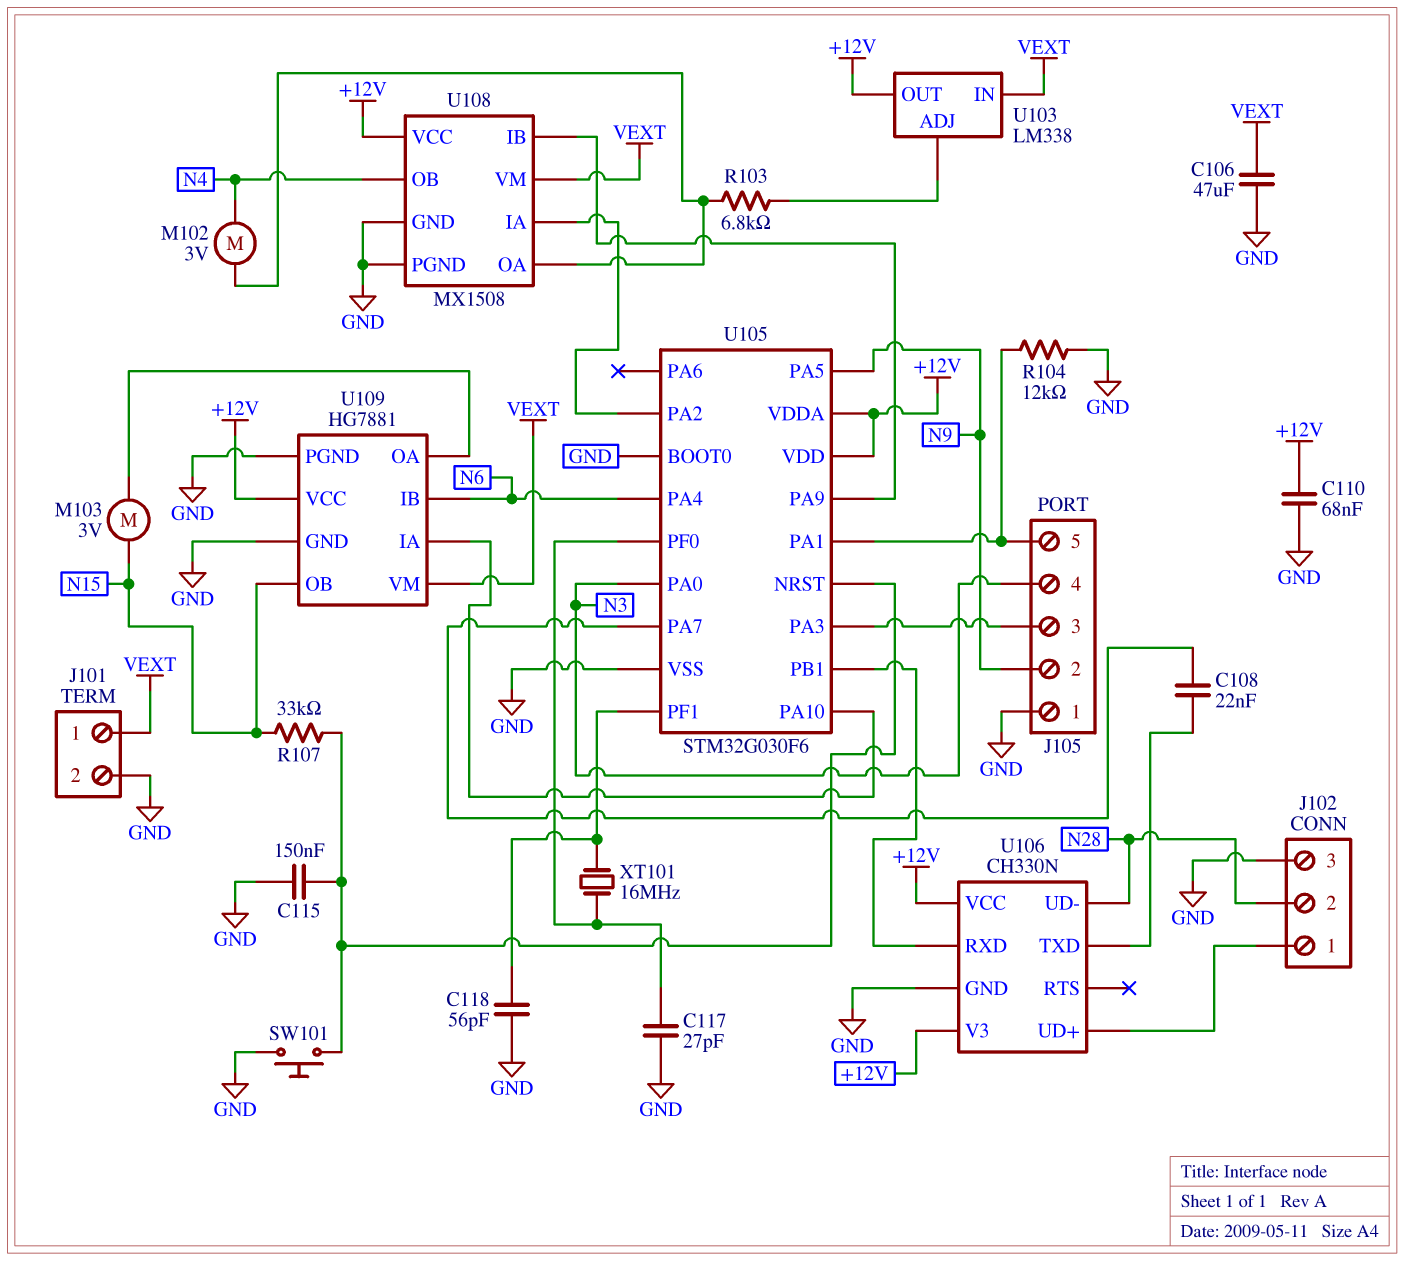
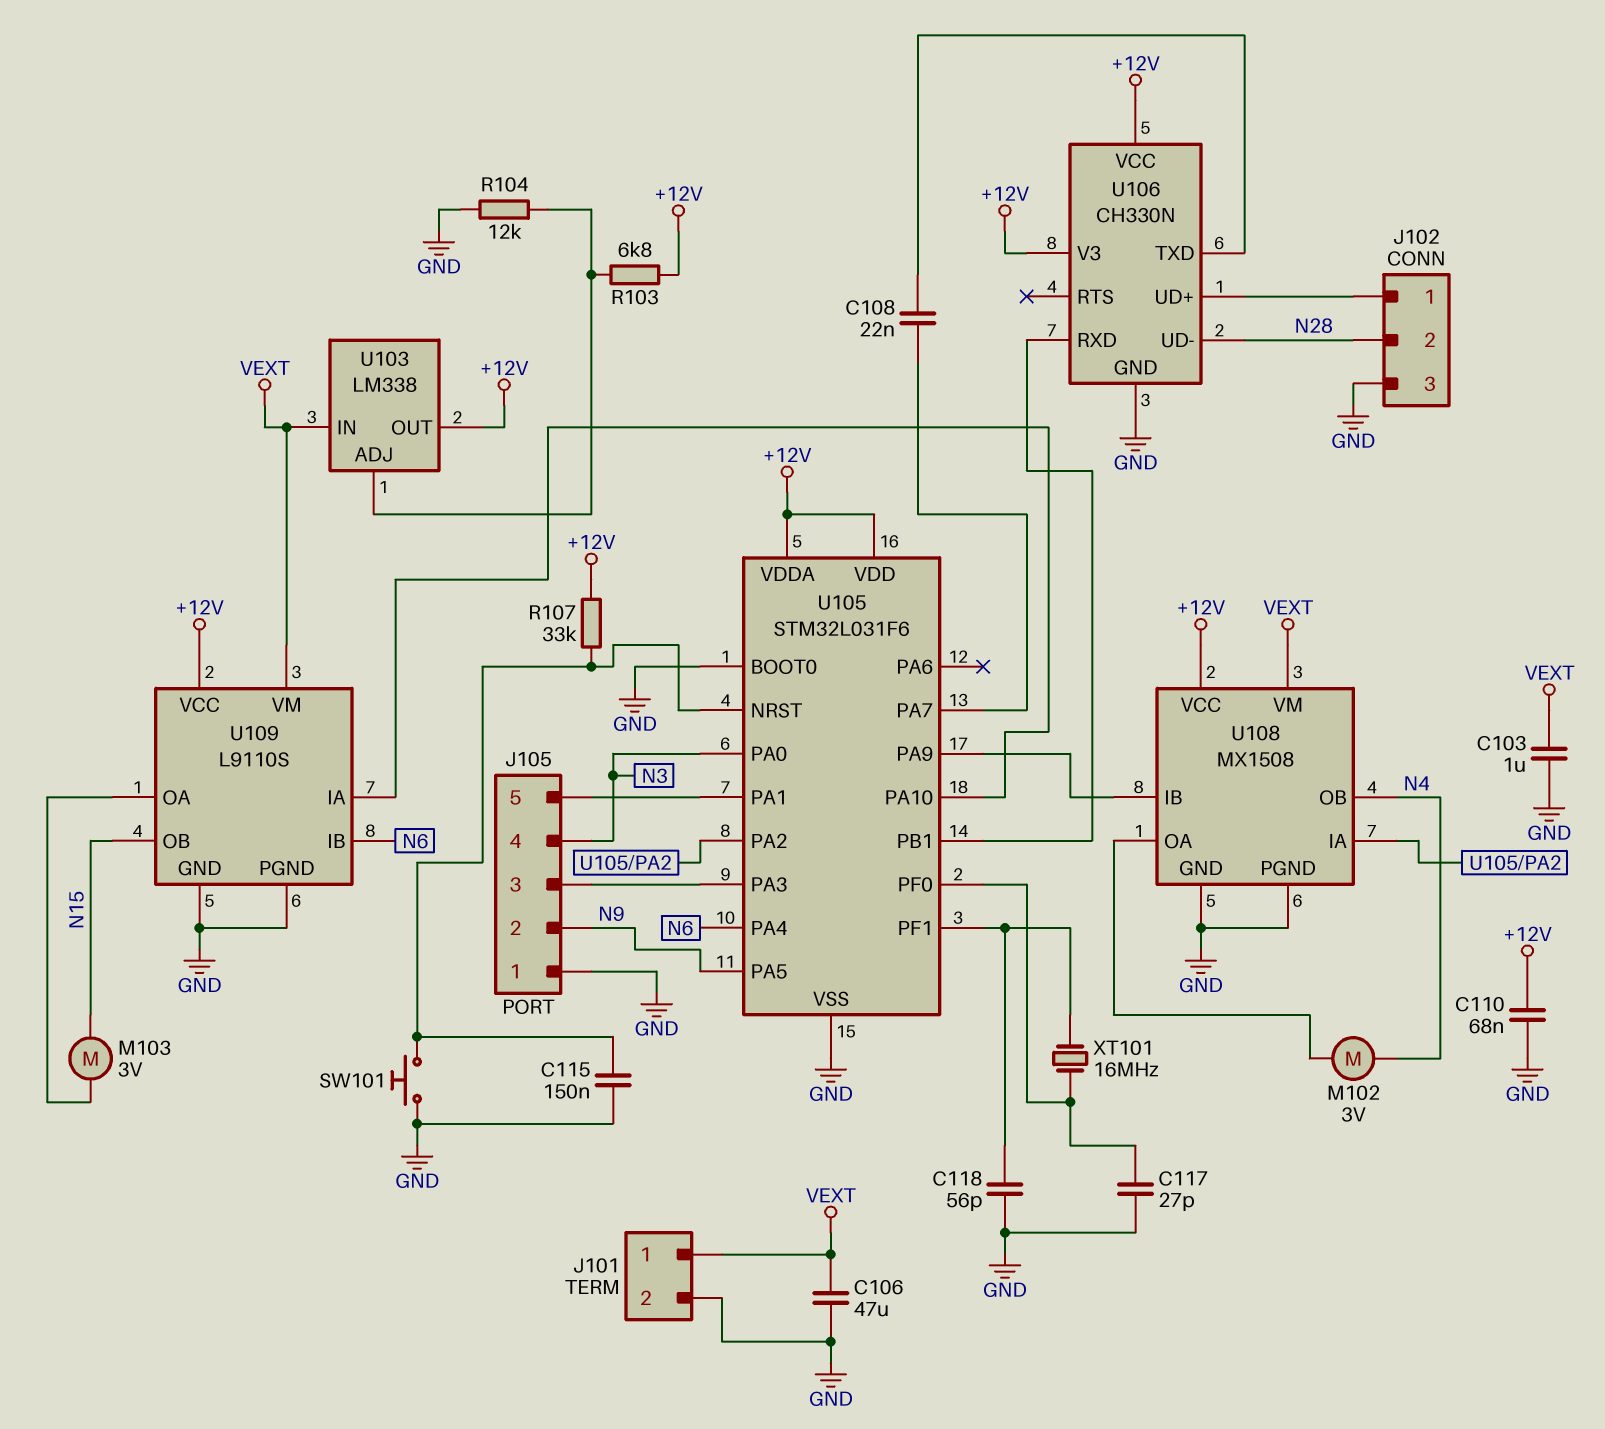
C103: none -> 1uF (GND, VEXT)
R103: 6.8k (U103/ADJ, U108/OA) -> 6.8k (+12V, U103/ADJ)
R104: 12k (GND, J105/5) -> 12k (GND, U103/ADJ)
R107: 33k (N15, U105/NRST) -> 33k (+12V, U105/NRST)
U105: STM32G030F6 -> STM32L031F6
U109: HG7881 -> L9110S

